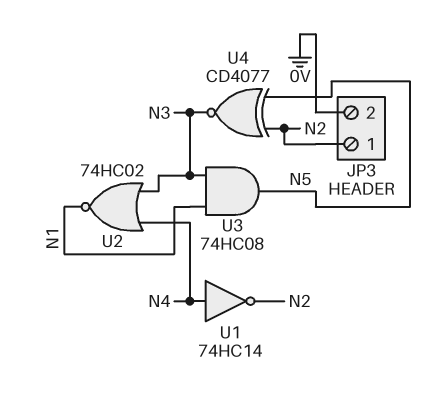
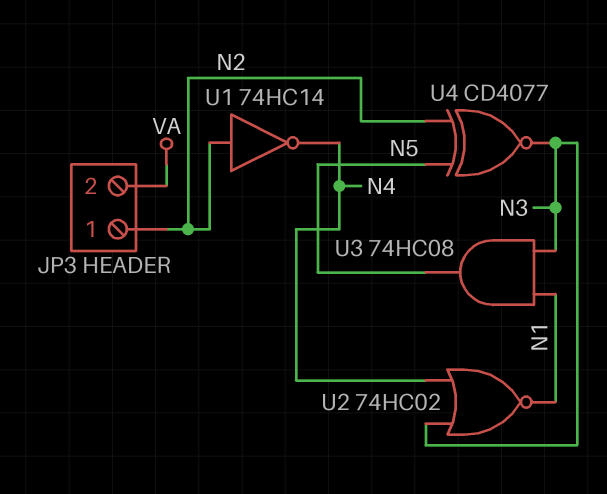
JP3 pin 2: 0V -> VA
U1: NOT 74HC14 (in N4, out N2) -> NOT 74HC14 (in N2, out N4)

